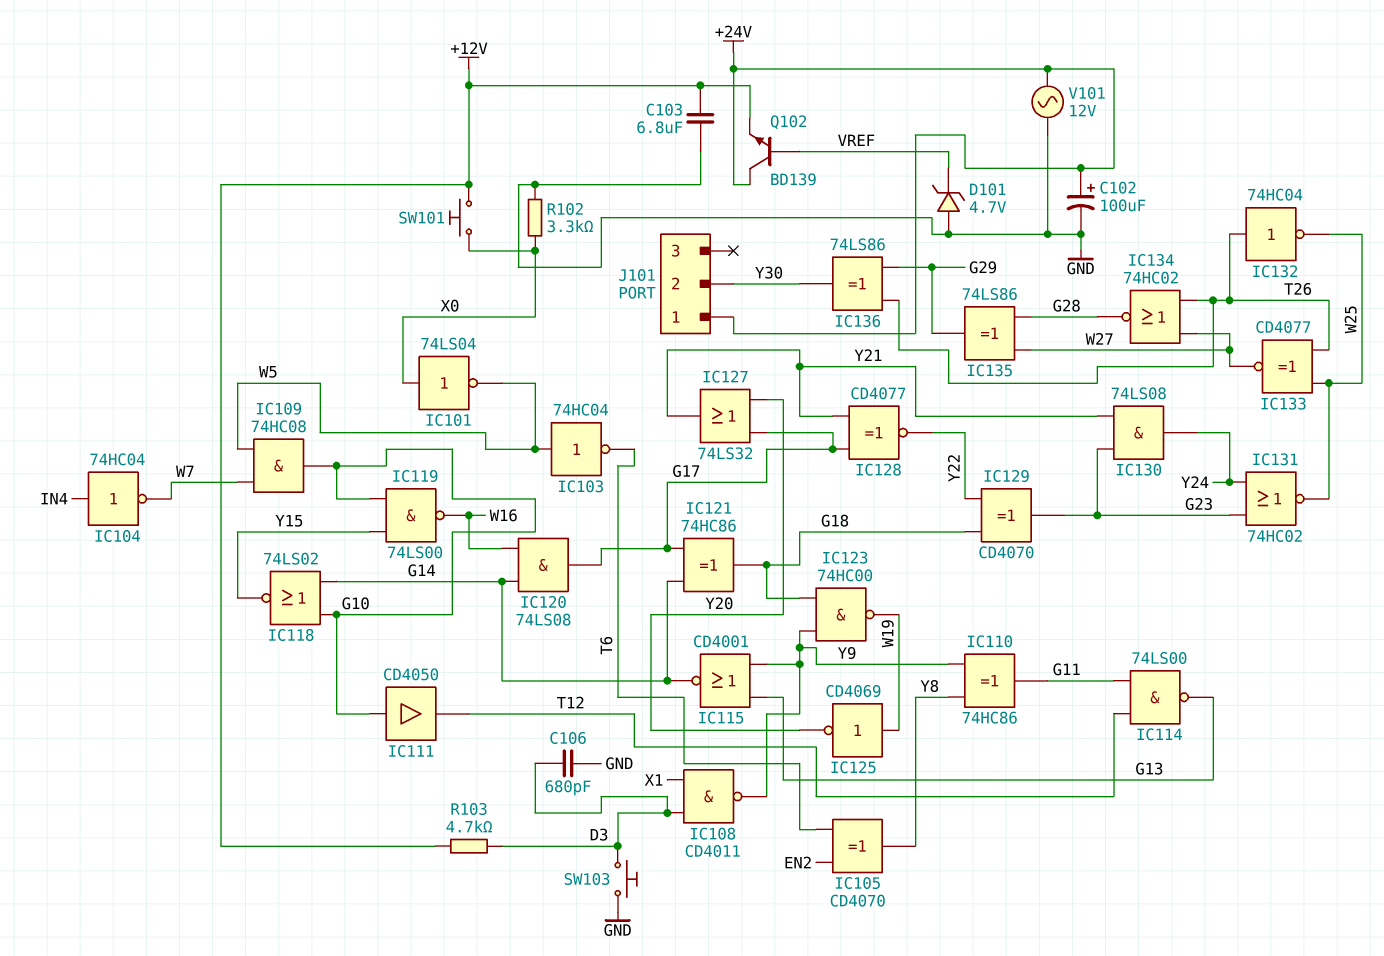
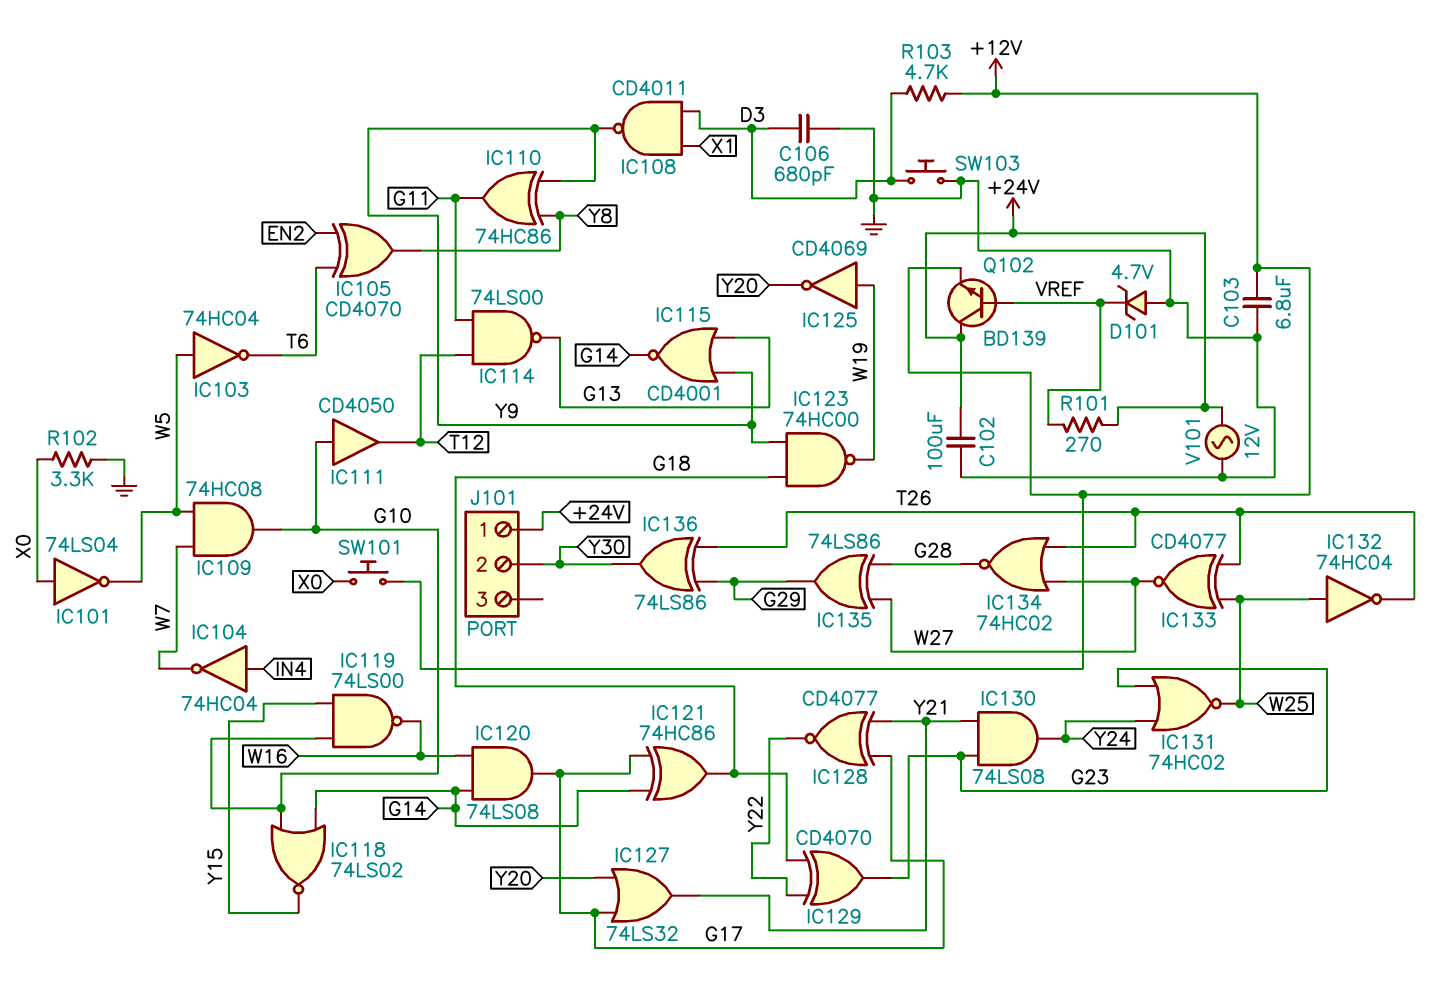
C102: 100uF (plus +24V, minus GND) -> 100uF (+24V, GND)
IC132: NOT 74HC04 (in T26, out W25) -> NOT 74HC04 (in W25, out T26)
R101: none -> 270 (+24V, VREF)

